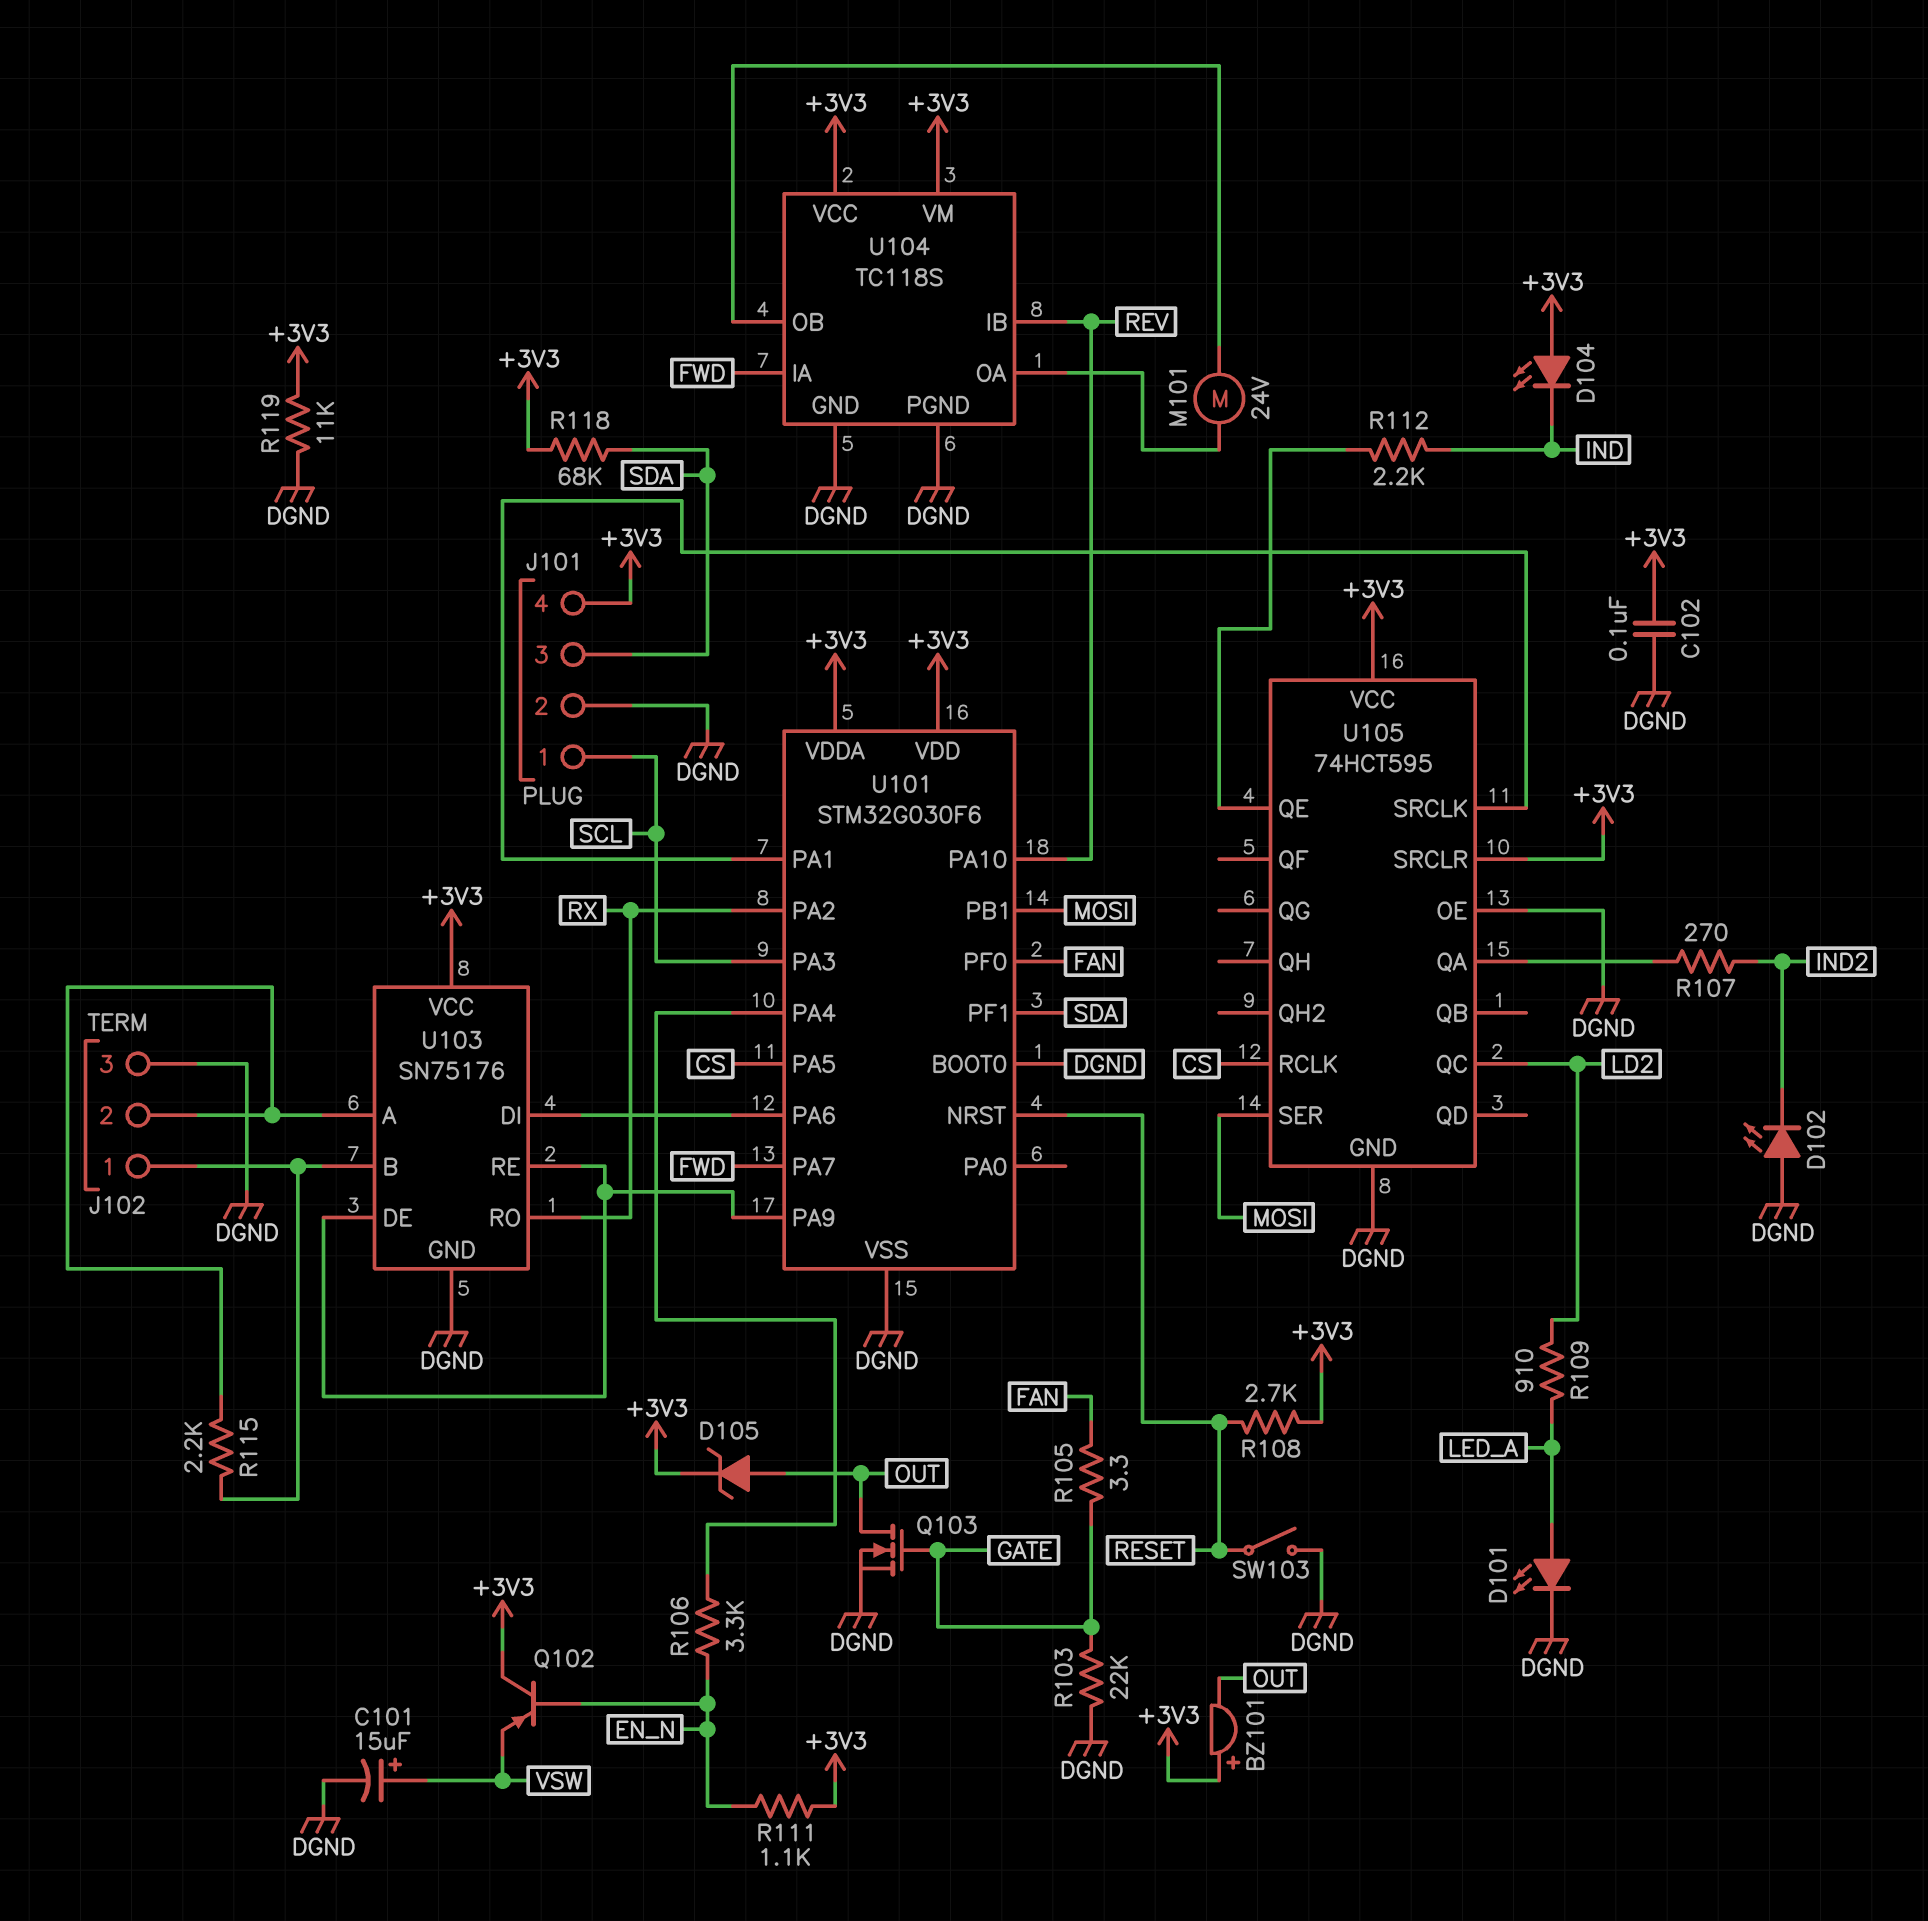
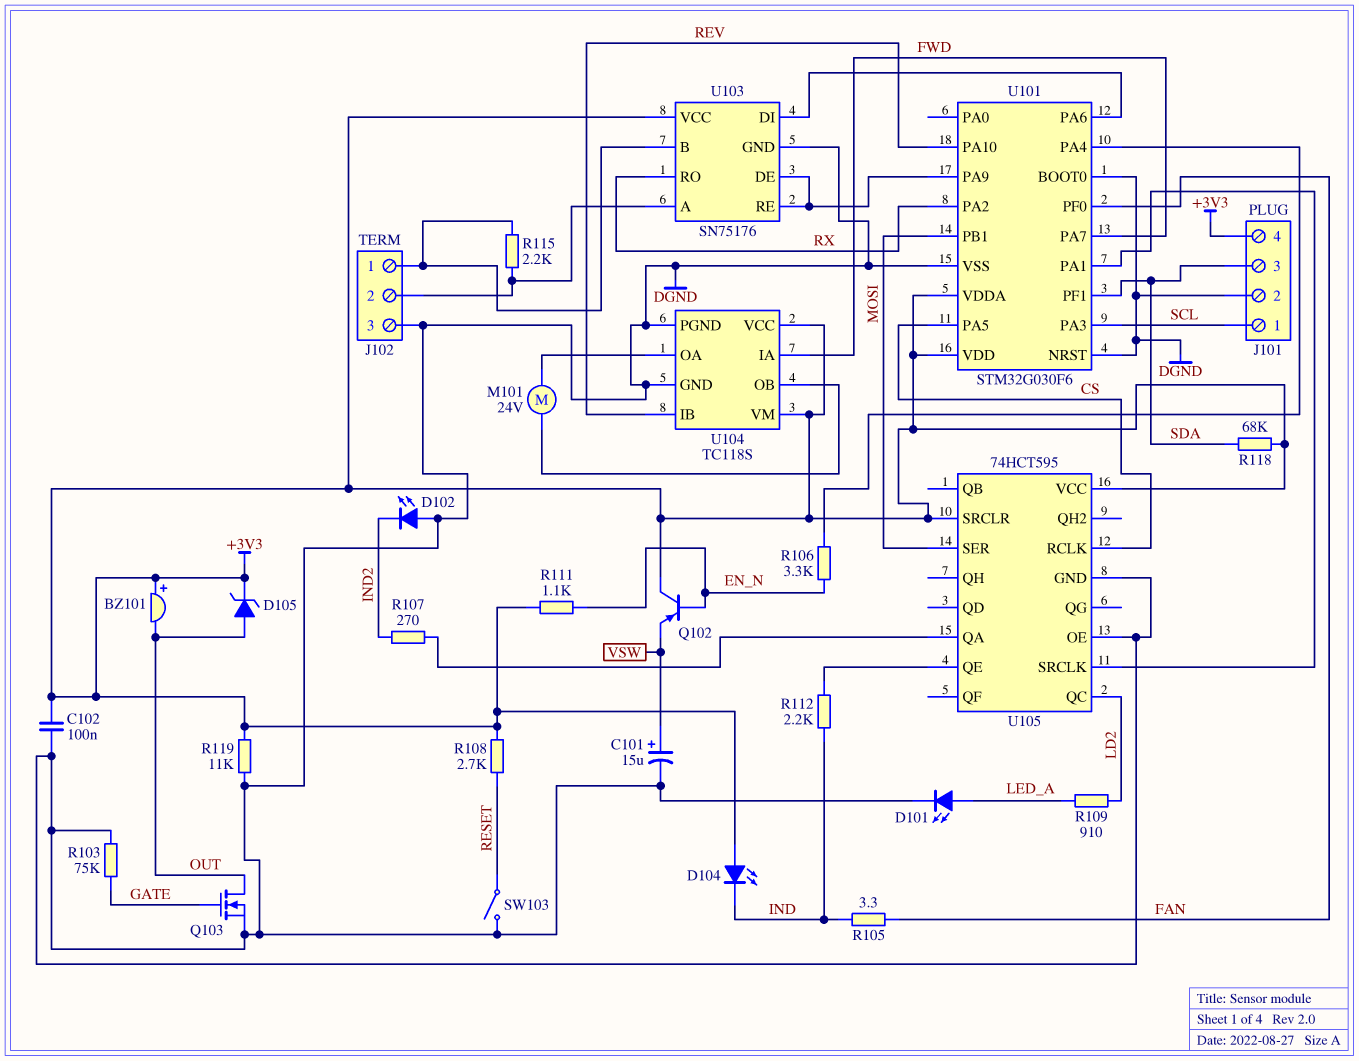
R103: 22k (DGND, GATE) -> 75k (DGND, GATE)
R105: 3.3 (FAN, GATE) -> 3.3 (FAN, IND)
U101 pin NRST: RESET -> DGND

